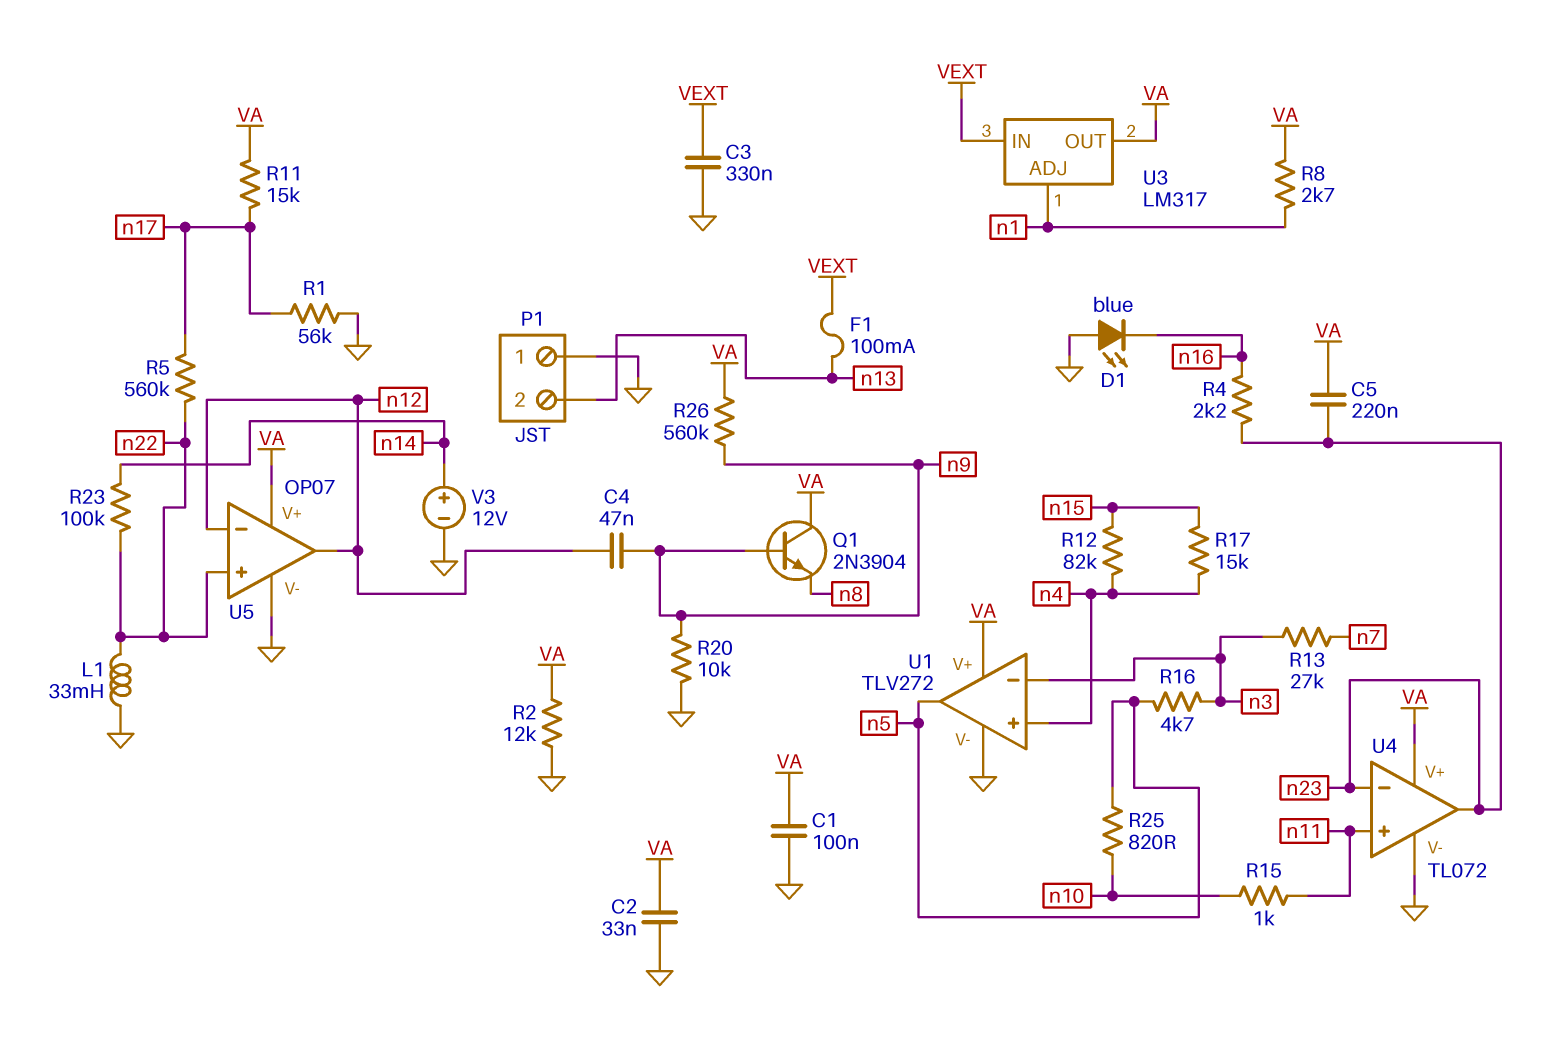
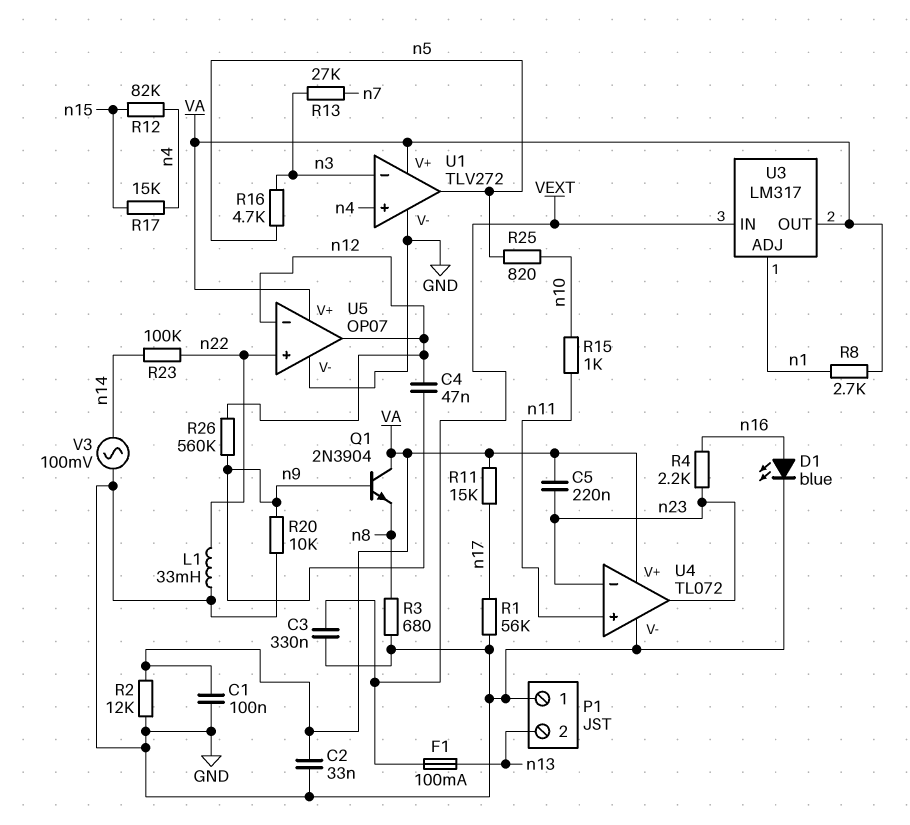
D1: LED blue (A GND, K n16) -> LED blue (A n16, K GND)
R3: none -> 680 (GND, n8)
R5: 560k (n17, n22) -> none
R26: 560k (VA, n9) -> 560k (n9, n12)
V3: 12V (plus n14, minus GND) -> AC 100mV (GND, n14)

